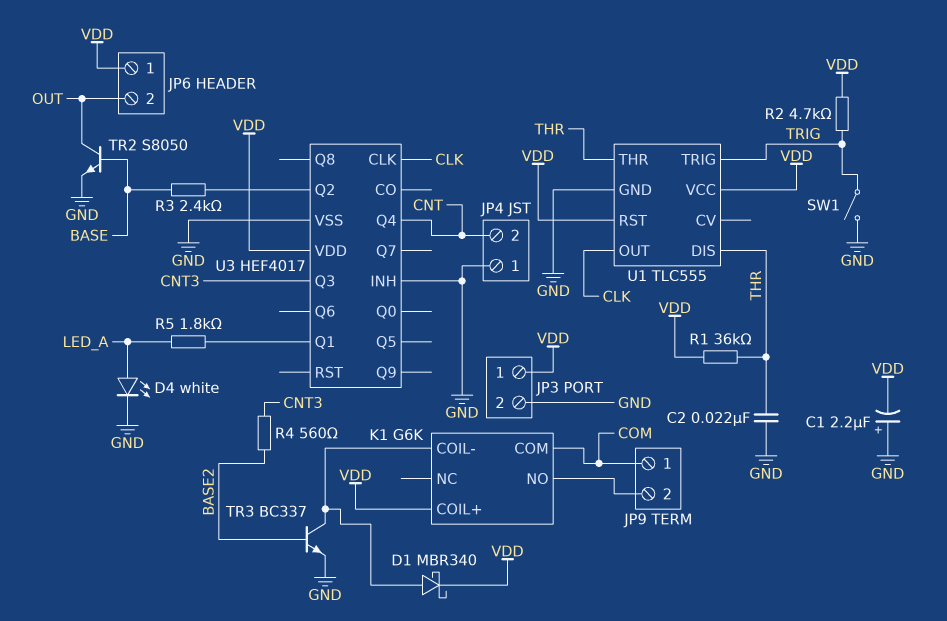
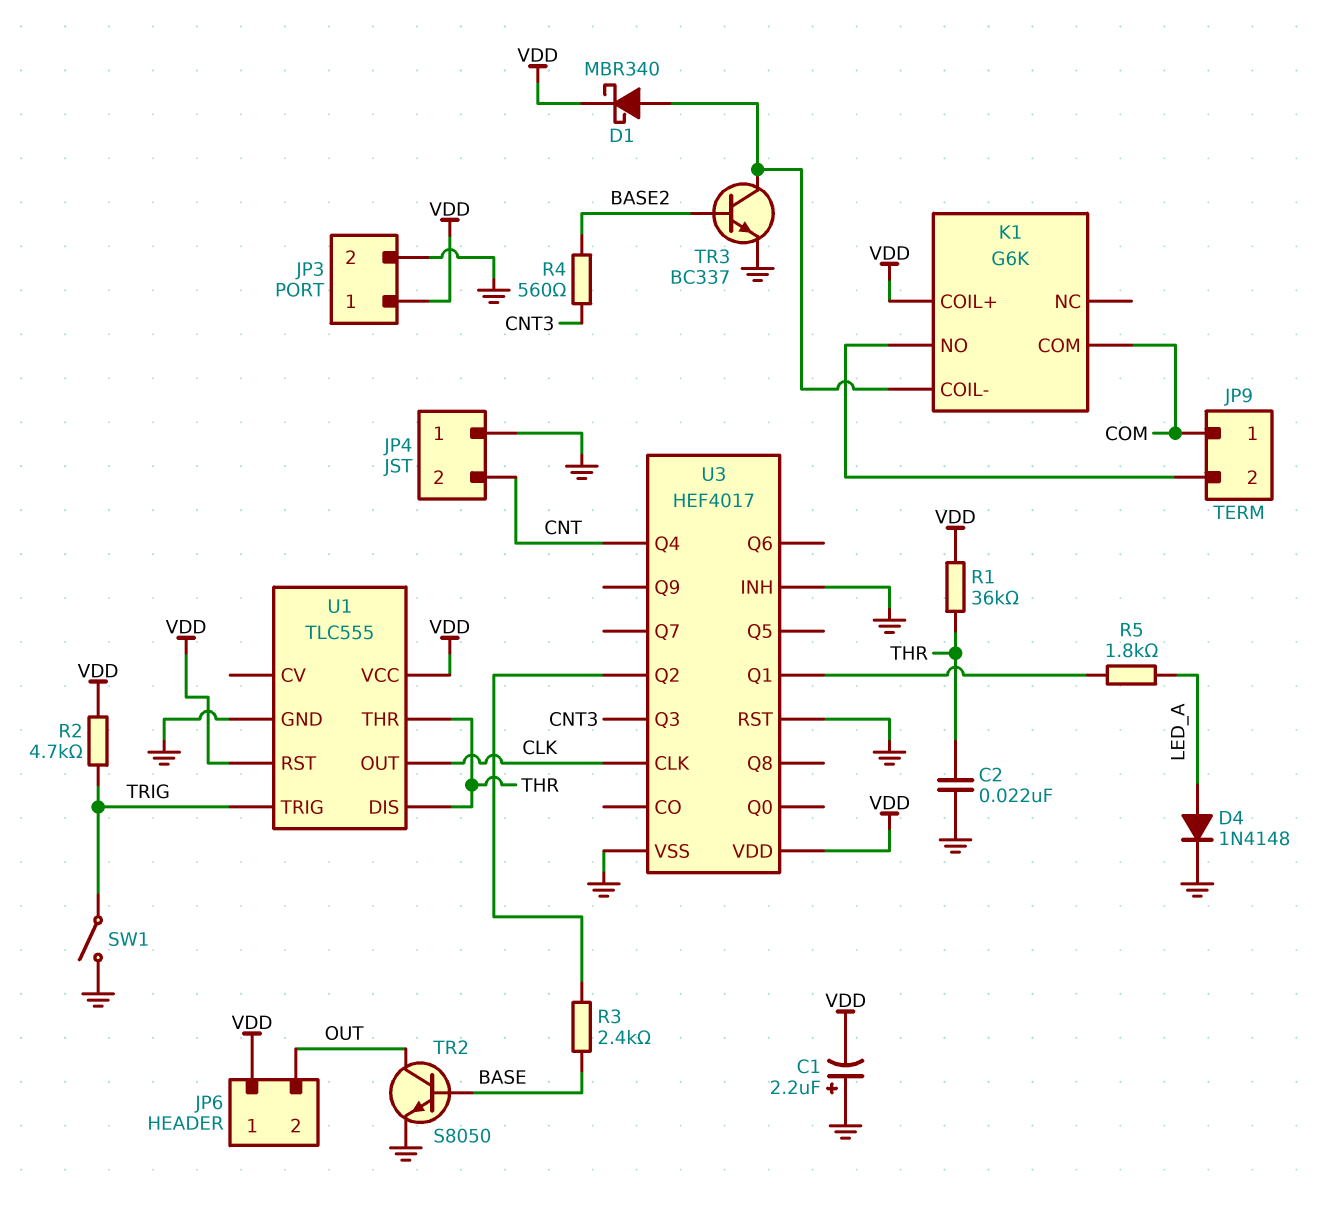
D4: LED white (A LED_A, K GND) -> diode 1N4148 (A LED_A, K GND)
U3 pin RST: none -> GND

